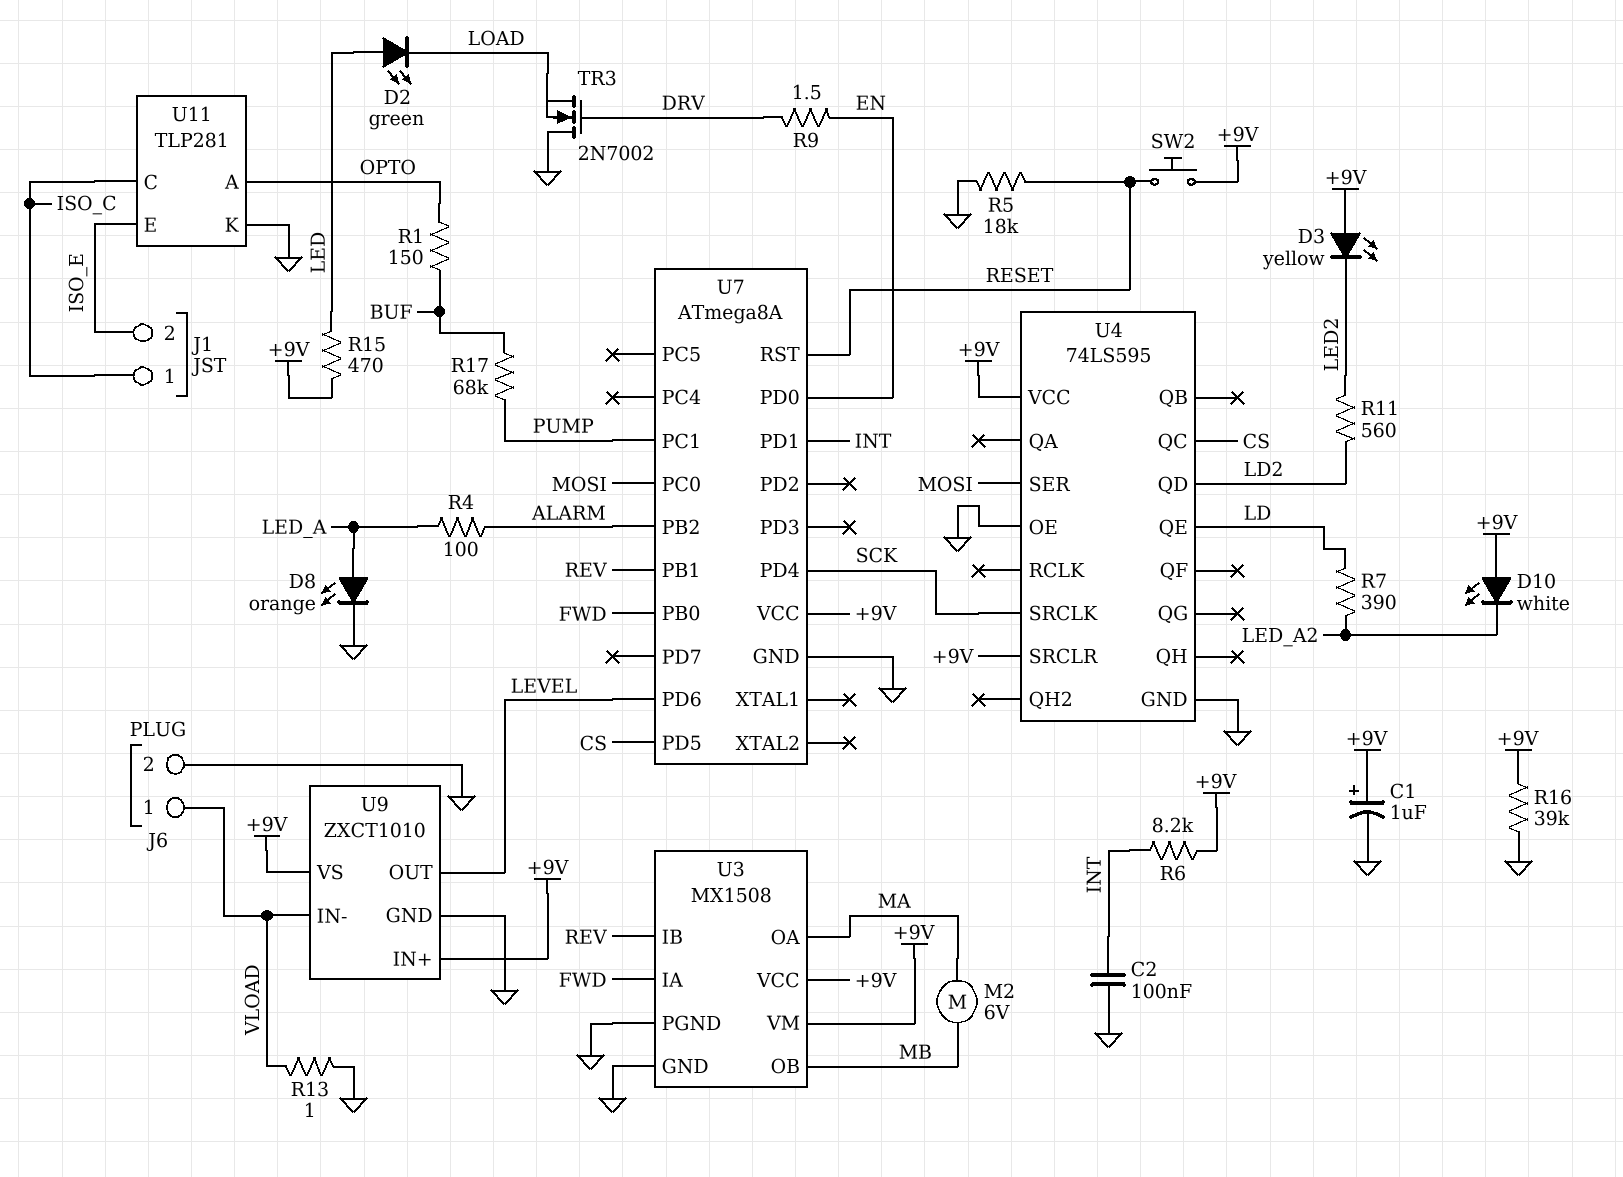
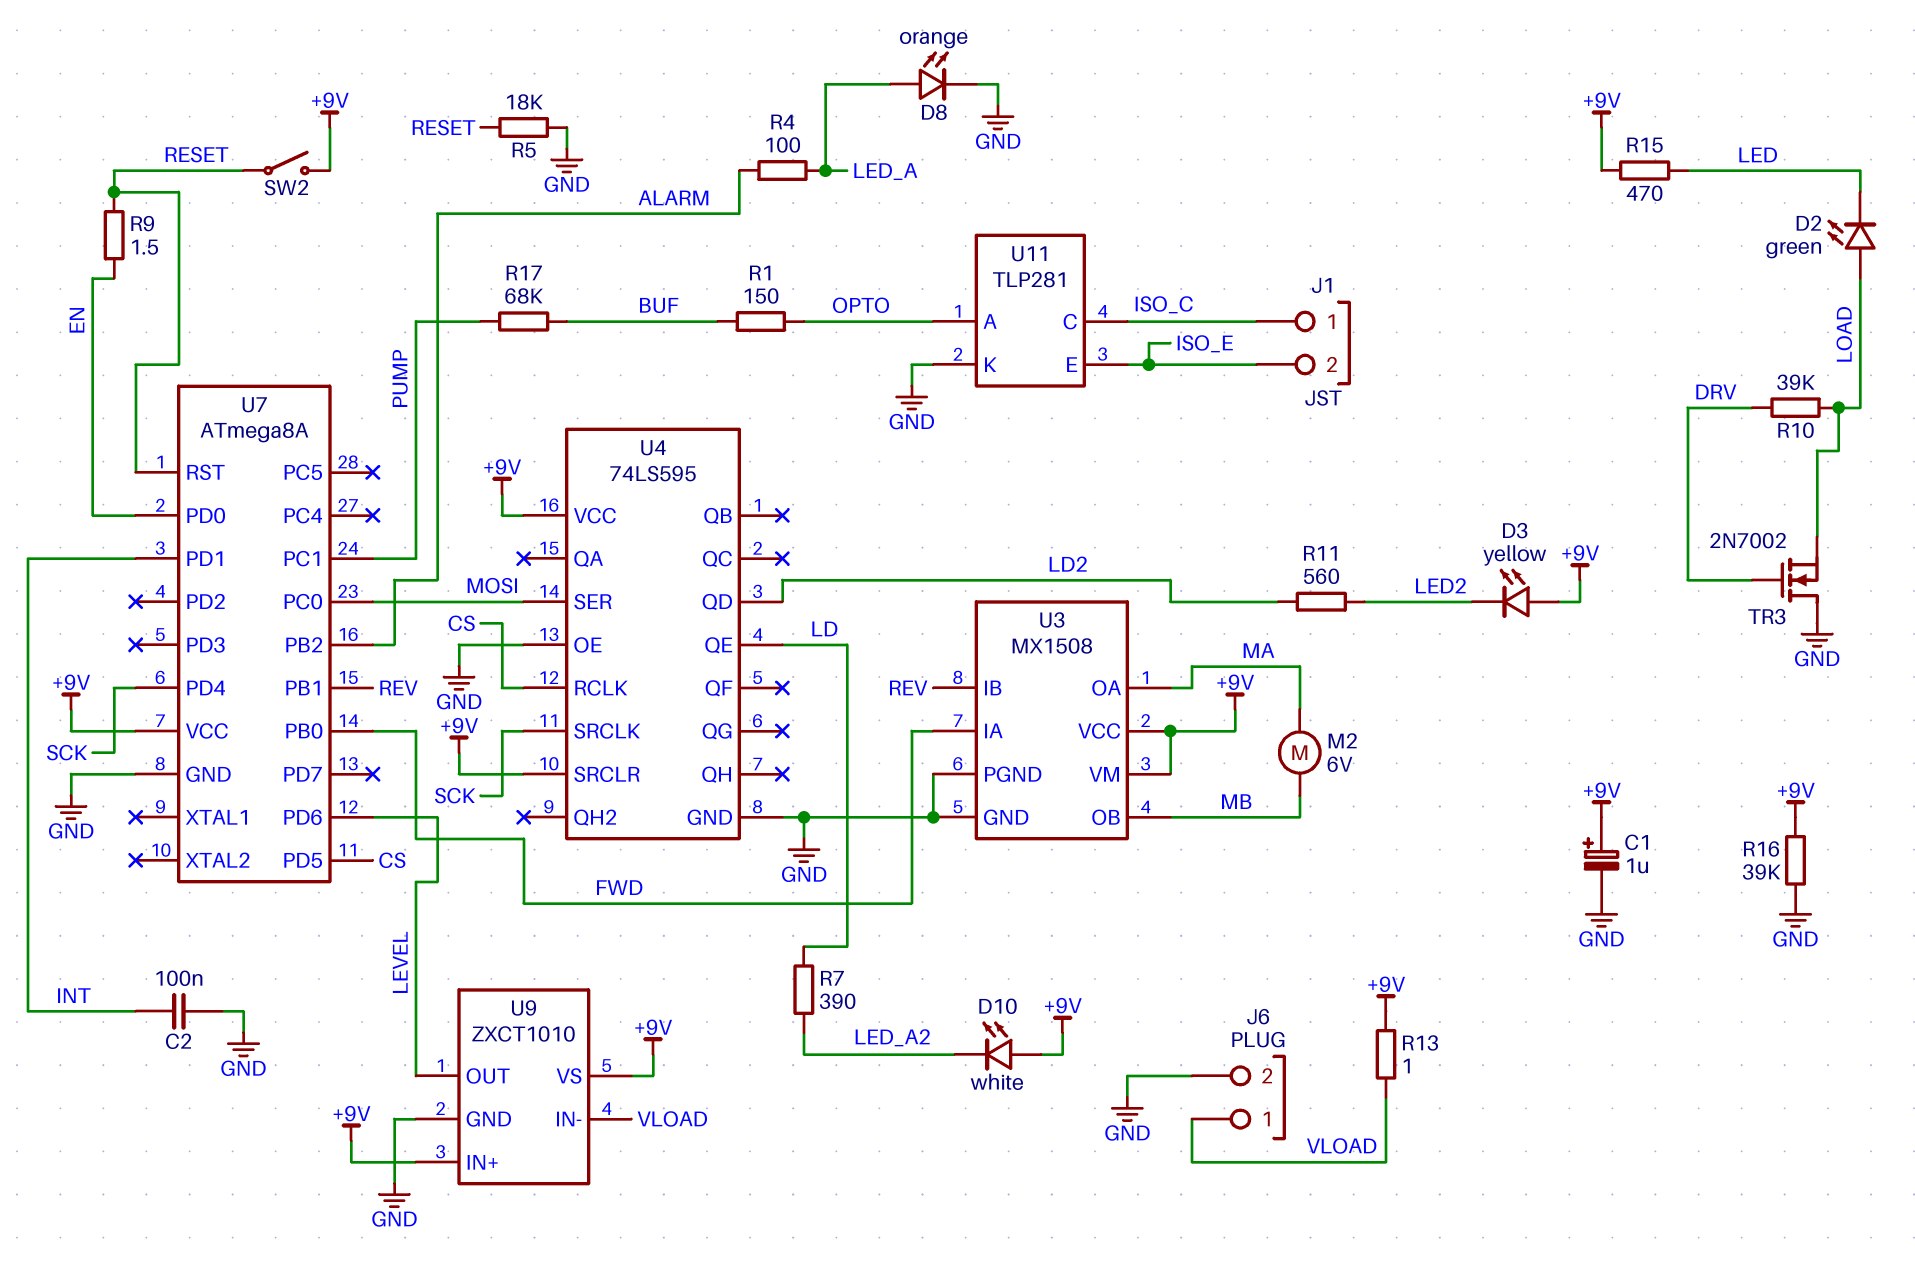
D2: LED green (A LED, K LOAD) -> LED green (A LOAD, K LED)
R6: 8.2k (+9V, INT) -> none
R9: 1.5 (DRV, EN) -> 1.5 (EN, RESET)
R10: none -> 39k (DRV, LOAD)
R13: 1 (GND, VLOAD) -> 1 (+9V, VLOAD)
SW2: button (+9V, RESET) -> switch (+9V, RESET)
U4 pin QC: CS -> none
U4 pin RCLK: none -> CS

